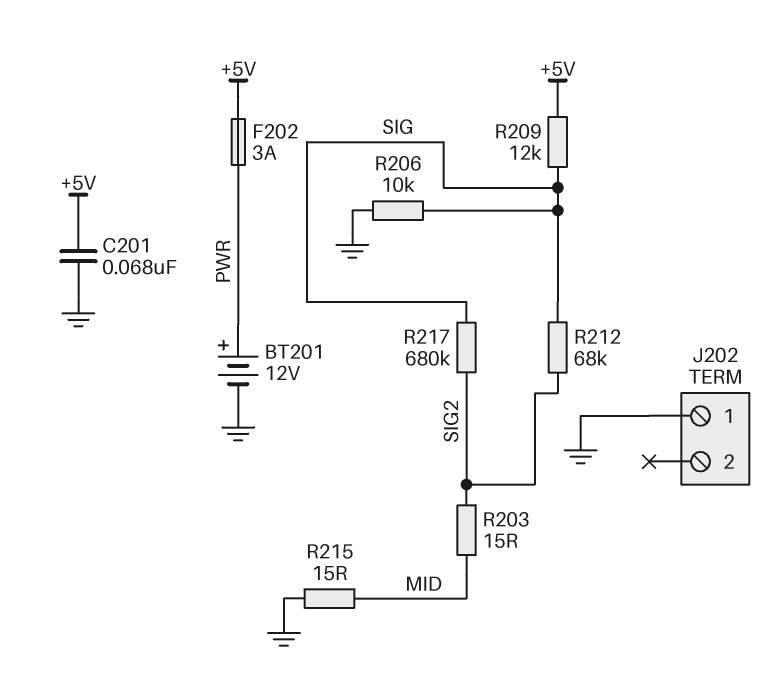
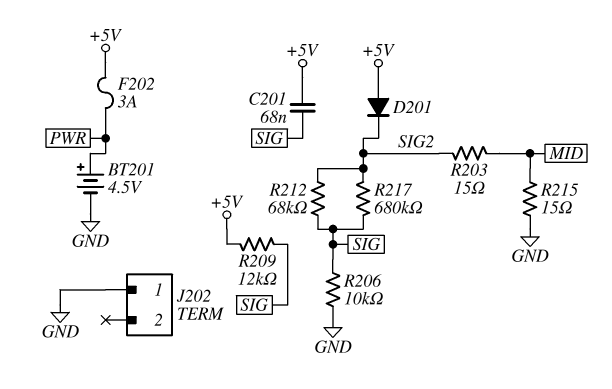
BT201: 12V (plus PWR, minus GND) -> 4.5V (plus PWR, minus GND)
C201: 68nF (+5V, GND) -> 68nF (+5V, SIG)
D201: none -> diode (A +5V, K SIG2)

